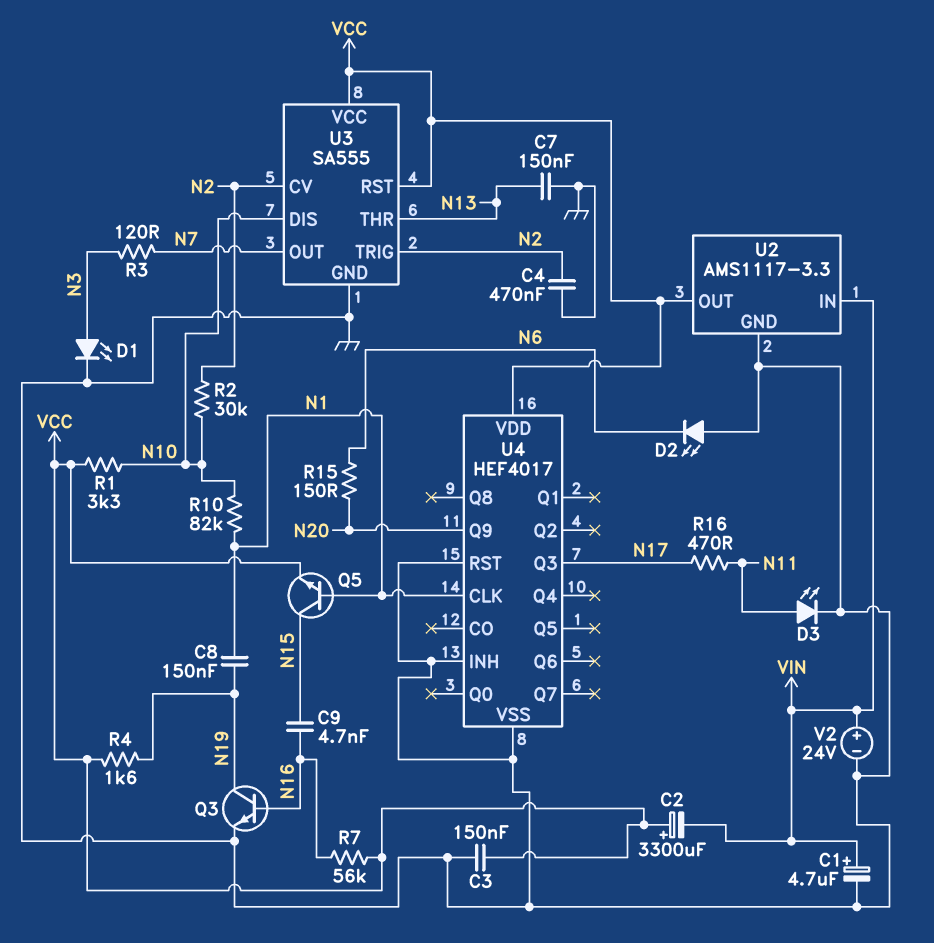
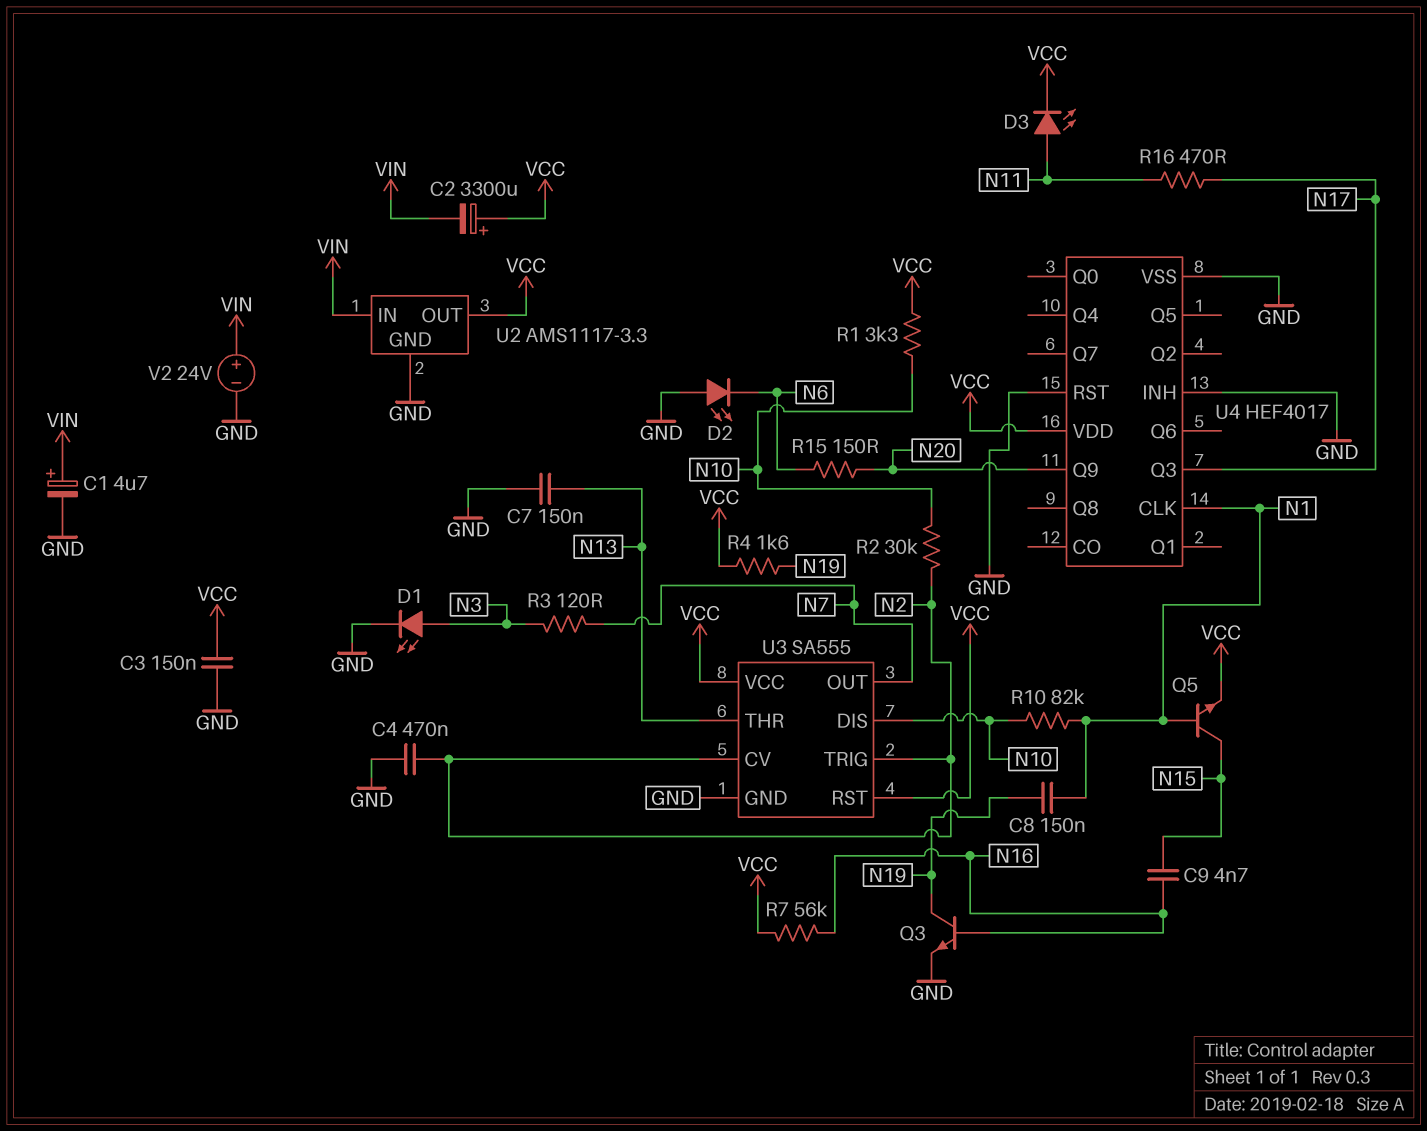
D3: LED (A N11, K GND) -> LED (A N11, K VCC)

